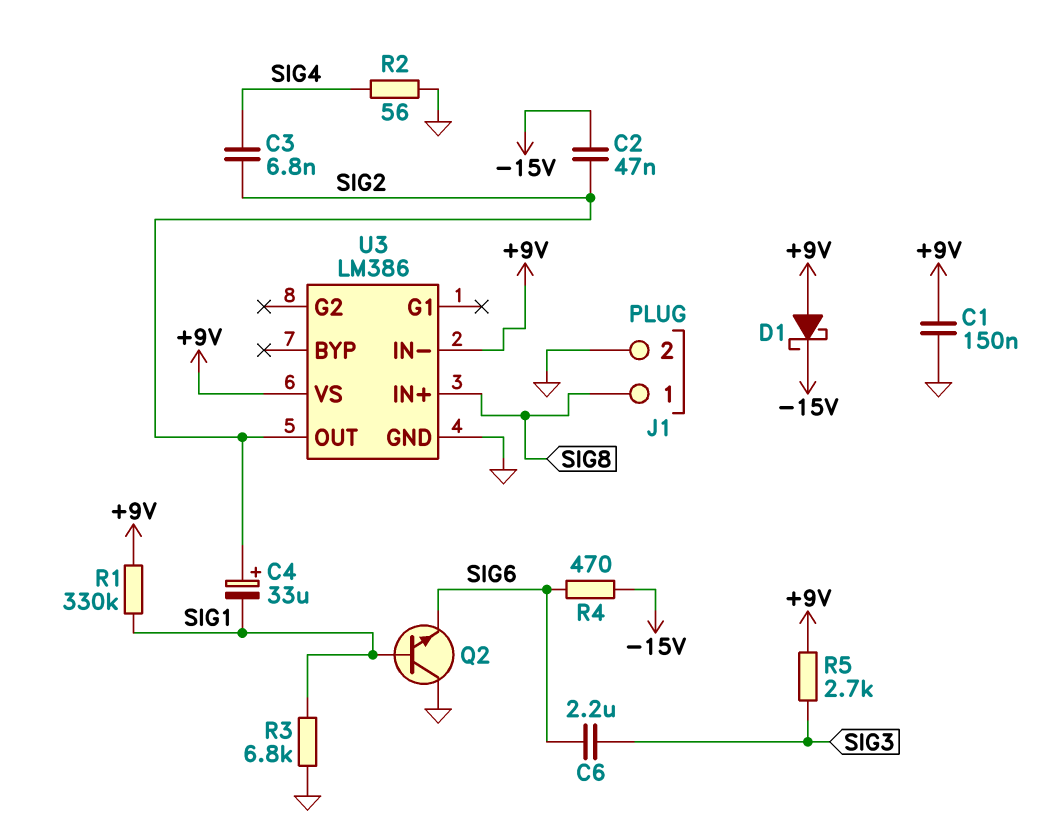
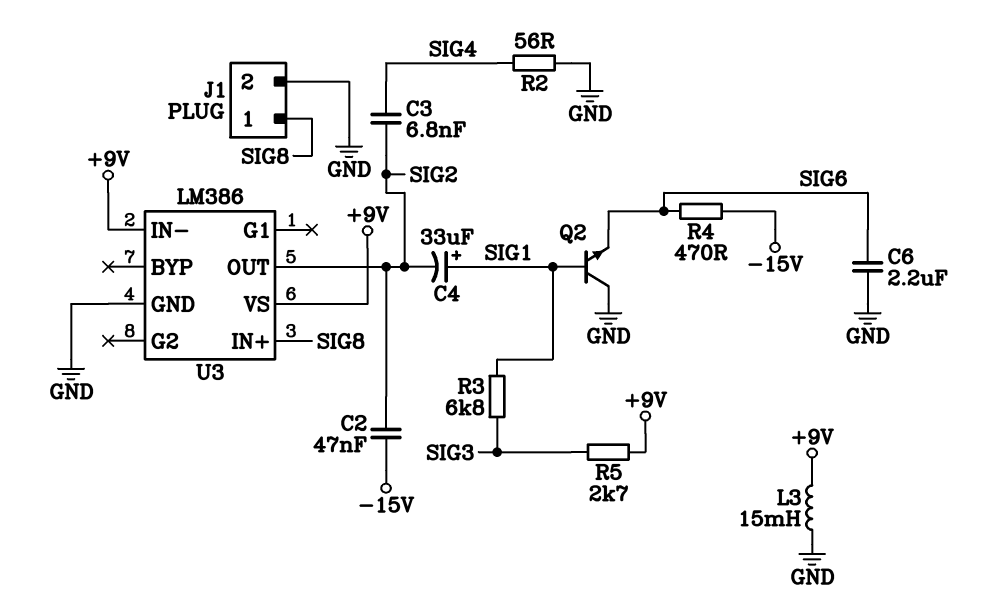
C1: 150nF (+9V, GND) -> none
C4: 33uF (plus SIG2, minus SIG1) -> 33uF (plus SIG1, minus SIG2)
C6: 2.2uF (SIG3, SIG6) -> 2.2uF (GND, SIG6)
D1: schottky (A +9V, K -15V) -> none
L3: none -> 15mH (+9V, GND)
R1: 330k (+9V, SIG1) -> none
R3: 6.8k (GND, SIG1) -> 6.8k (SIG1, SIG3)

